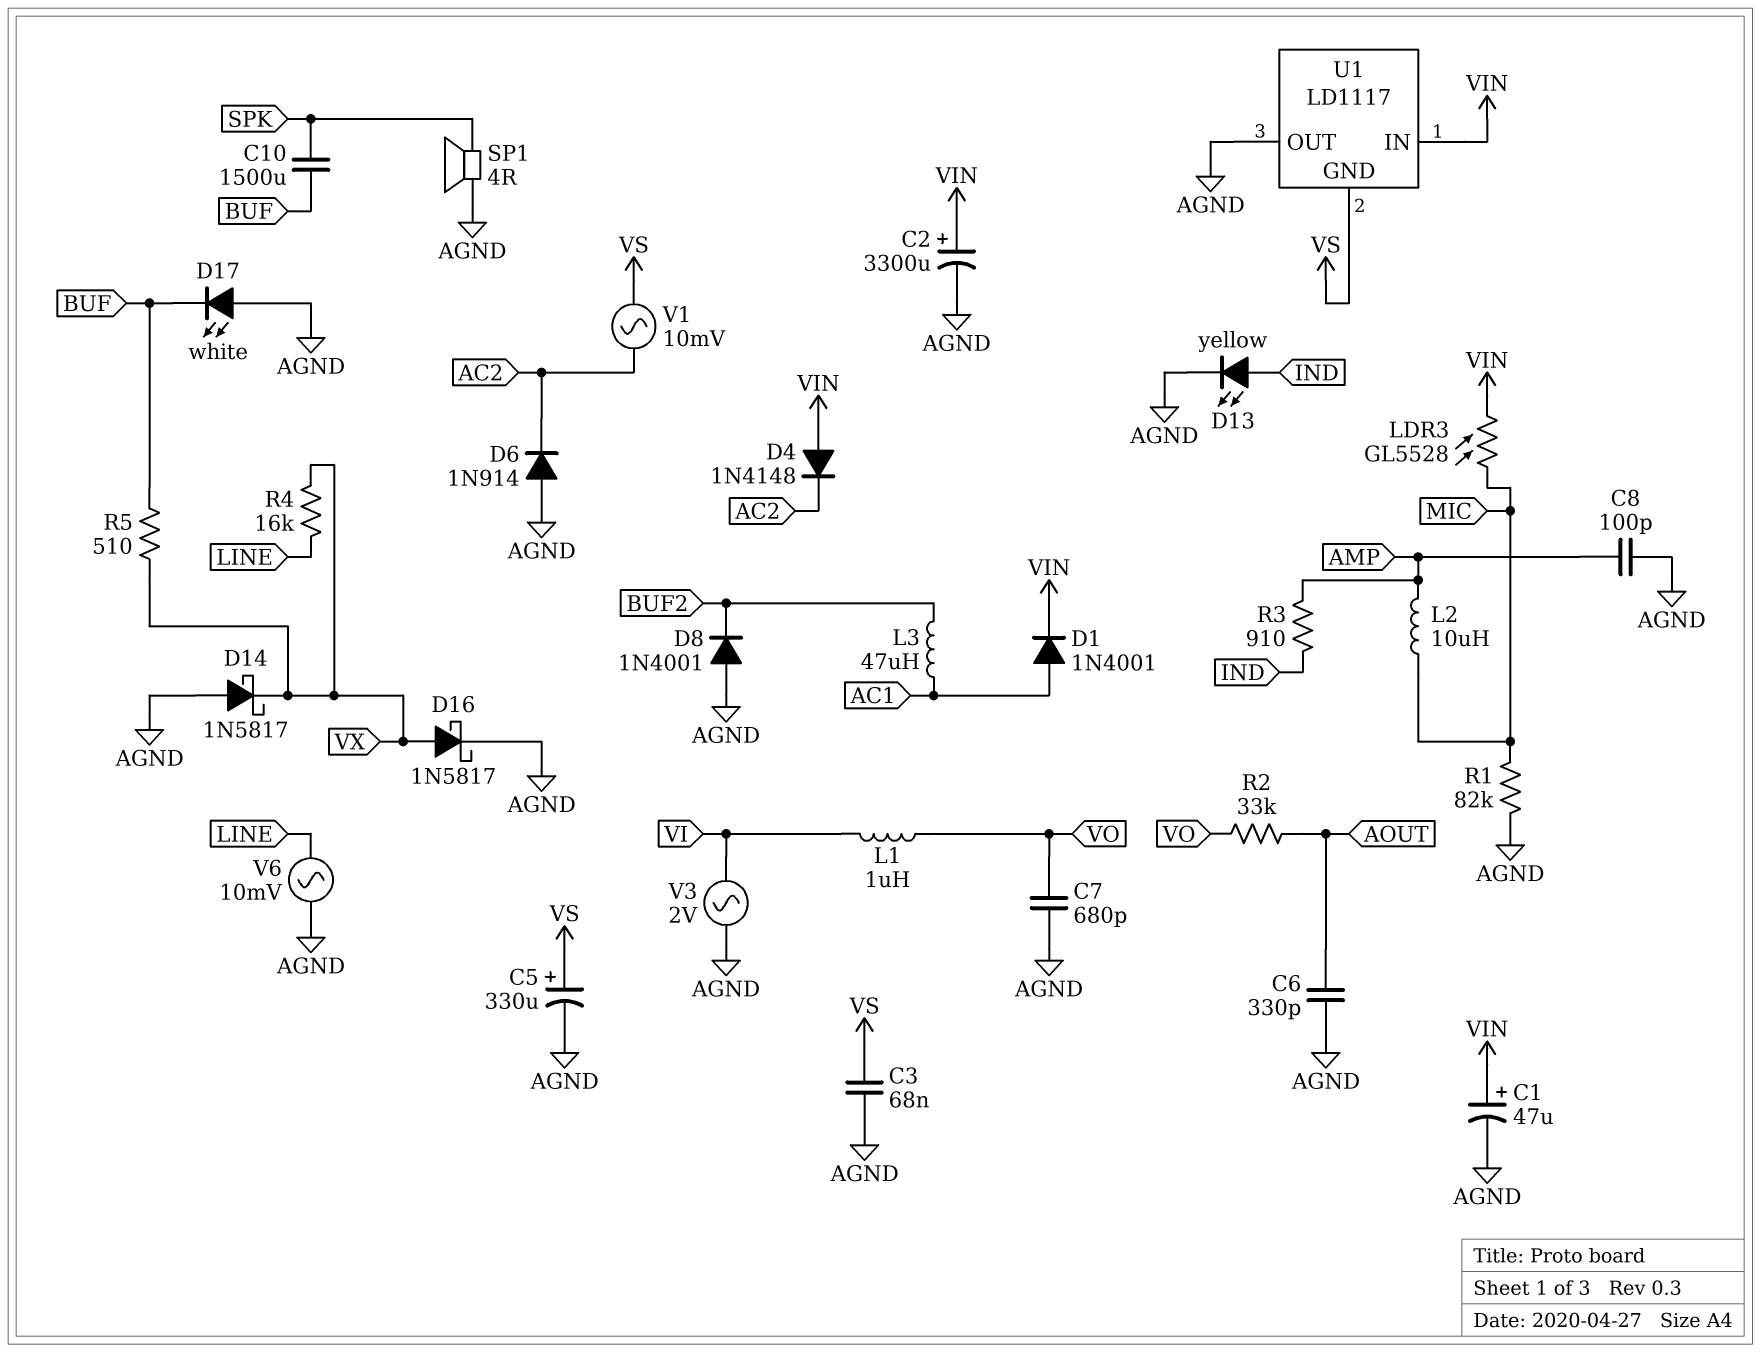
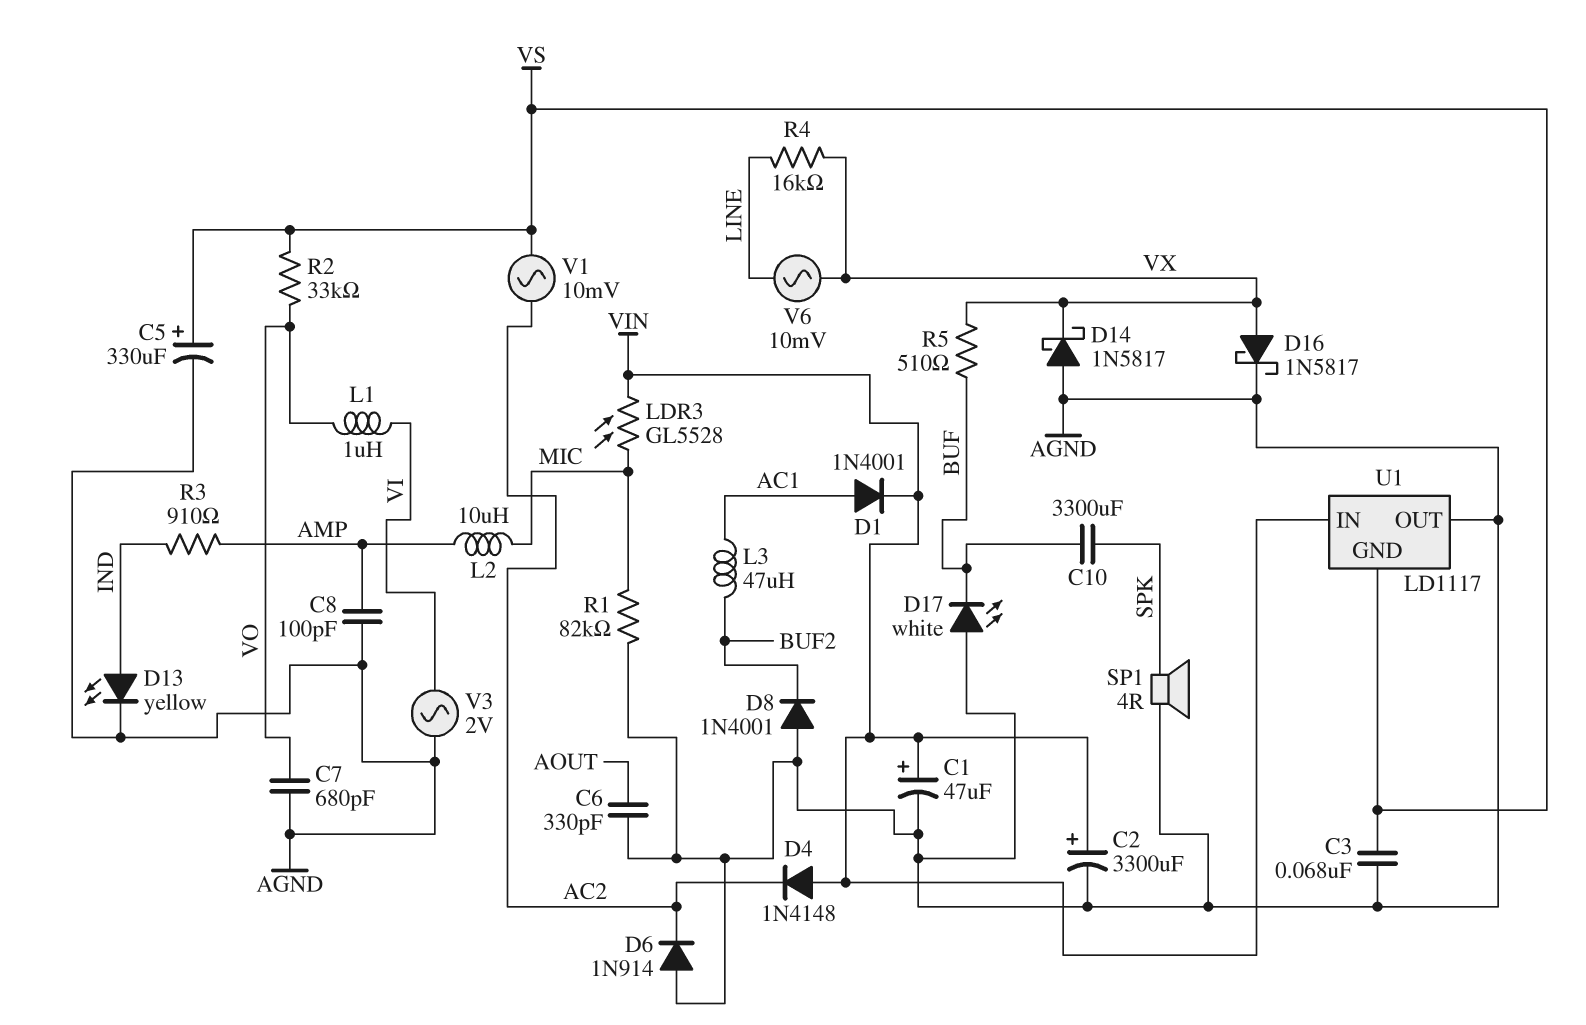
C10: 1500uF (BUF, SPK) -> 3300uF (BUF, SPK)
R2: 33k (AOUT, VO) -> 33k (VO, VS)
V6: AC 10mV (AGND, LINE) -> AC 10mV (LINE, VX)

